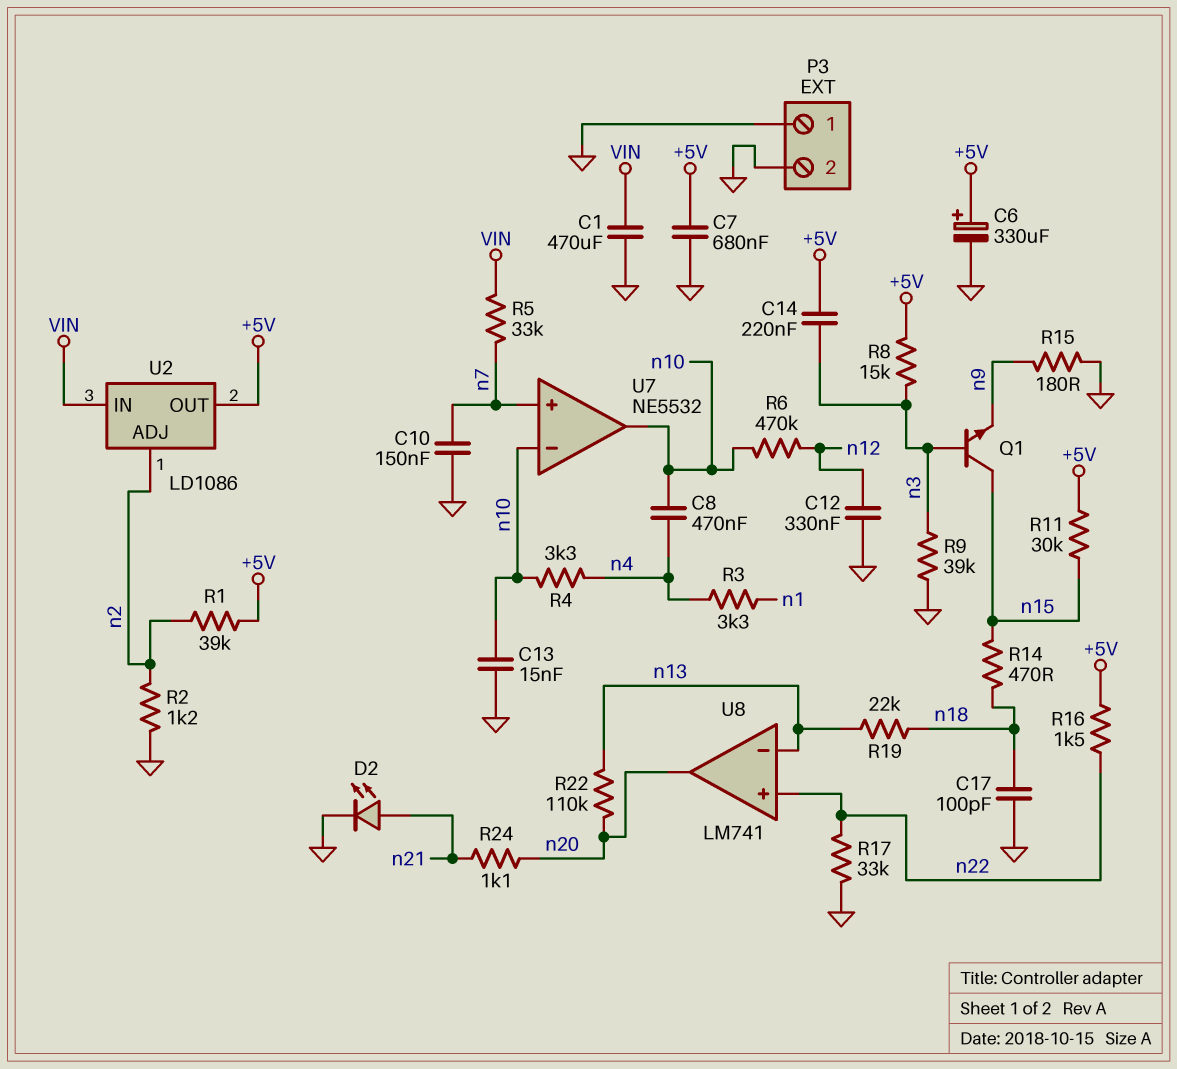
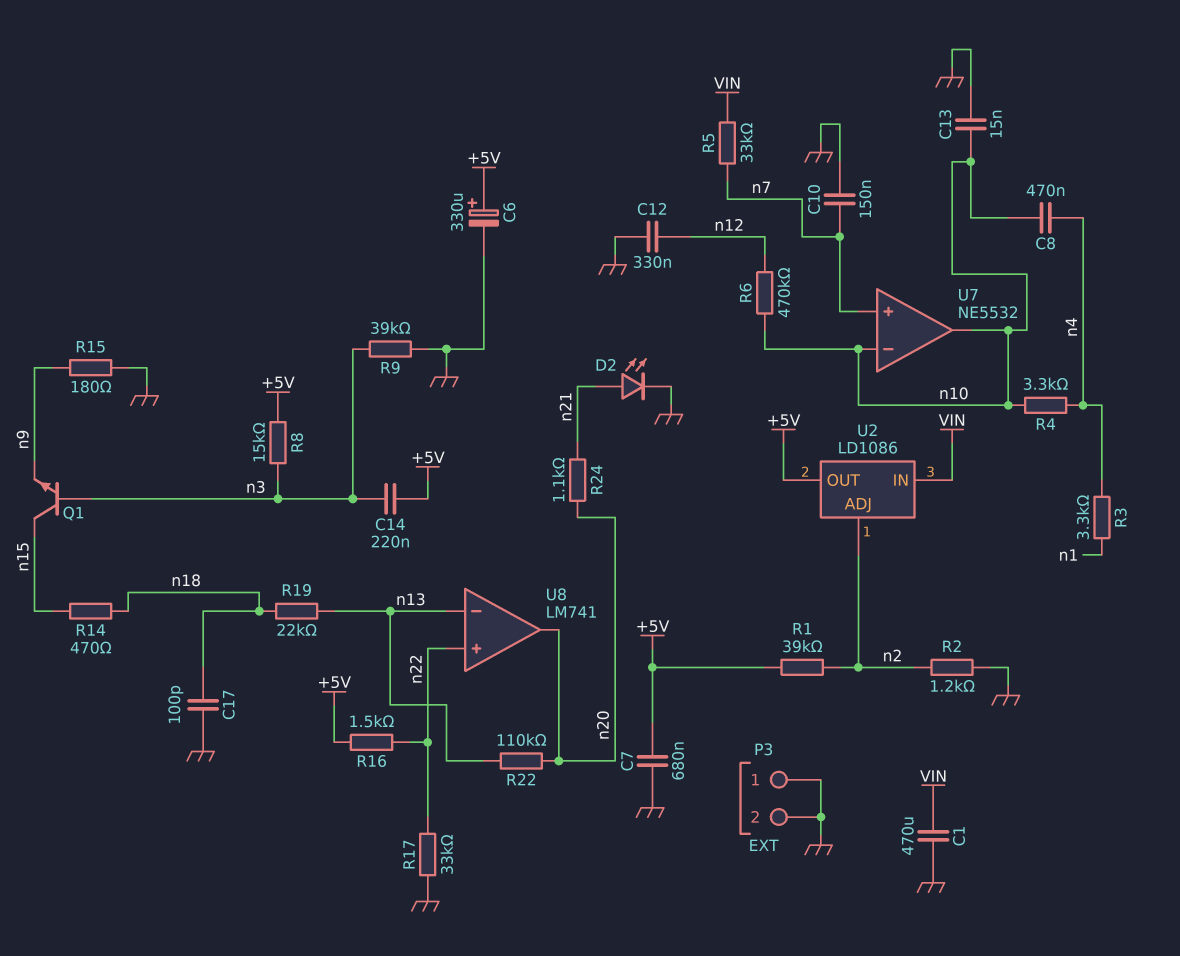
R11: 30k (+5V, n15) -> none

